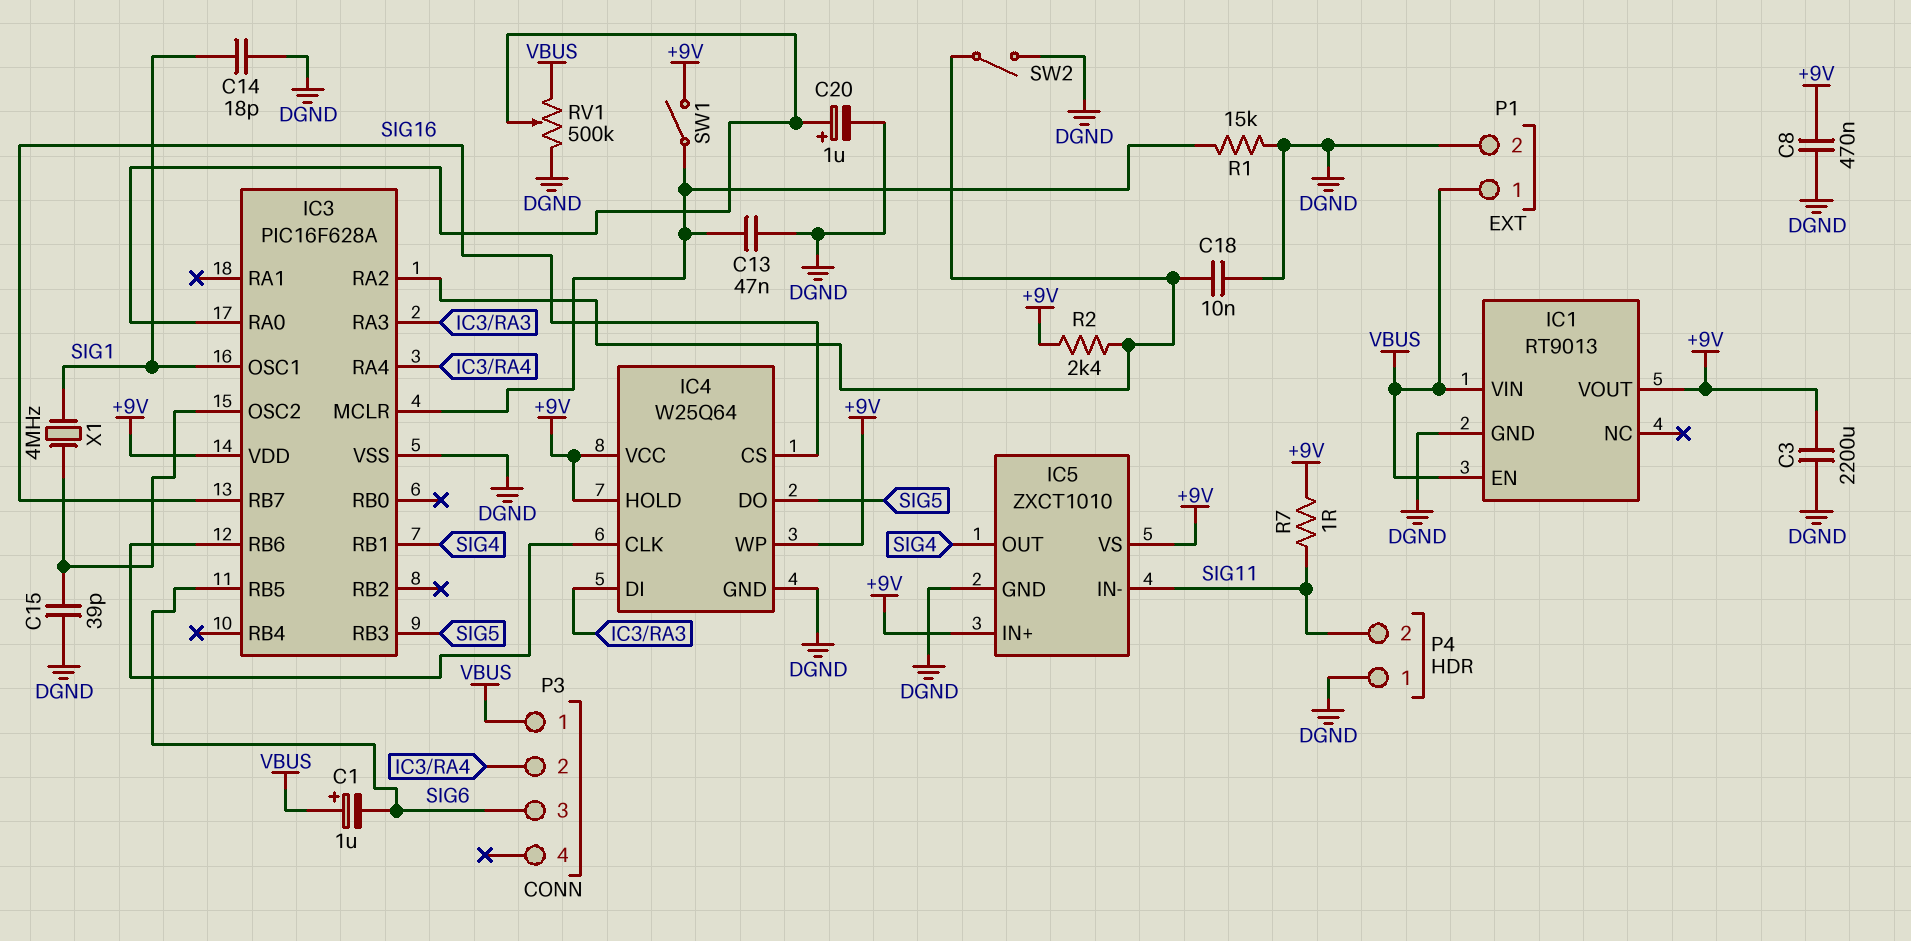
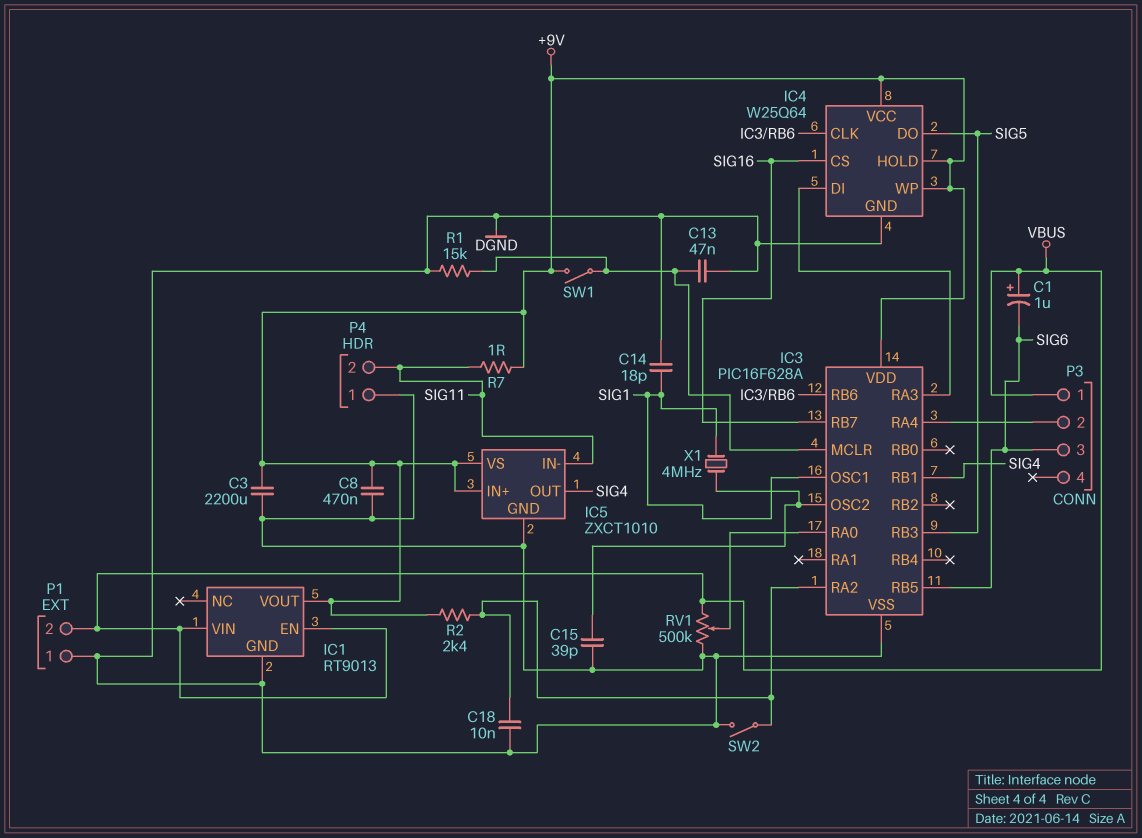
C20: 1uF (plus IC3/RA0, minus DGND) -> none
P1 pin 1: VBUS -> DGND
P1 pin 2: DGND -> VBUS

